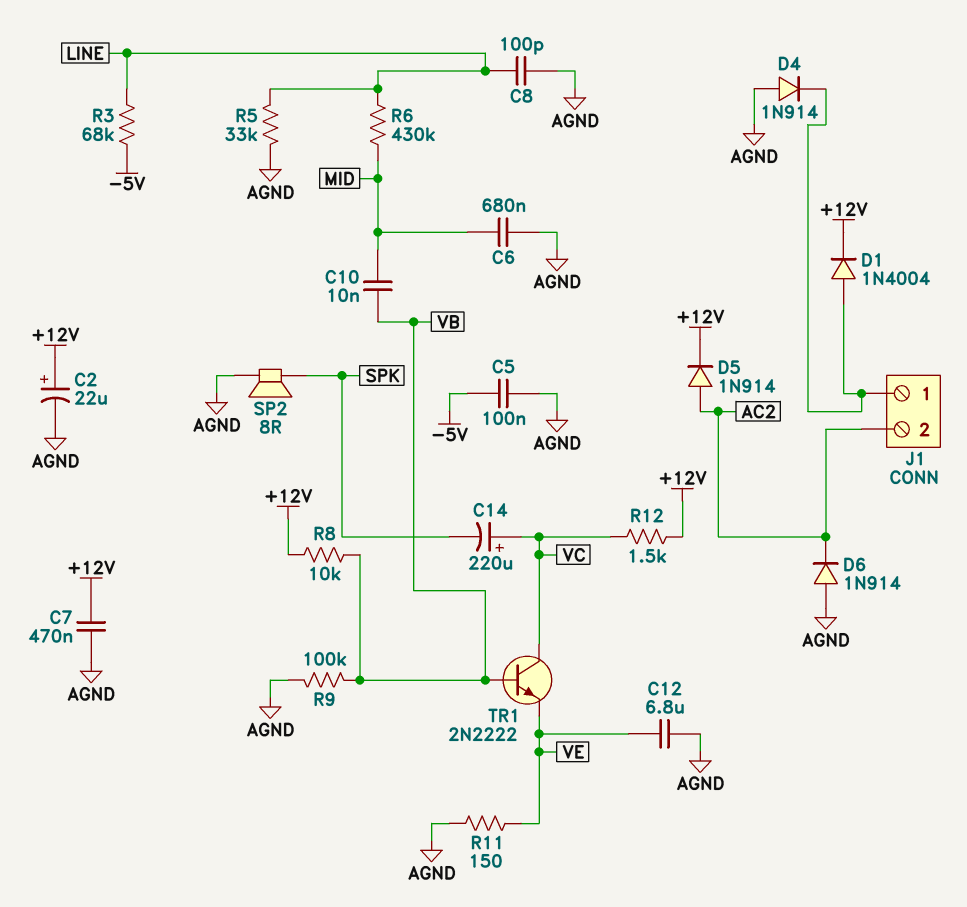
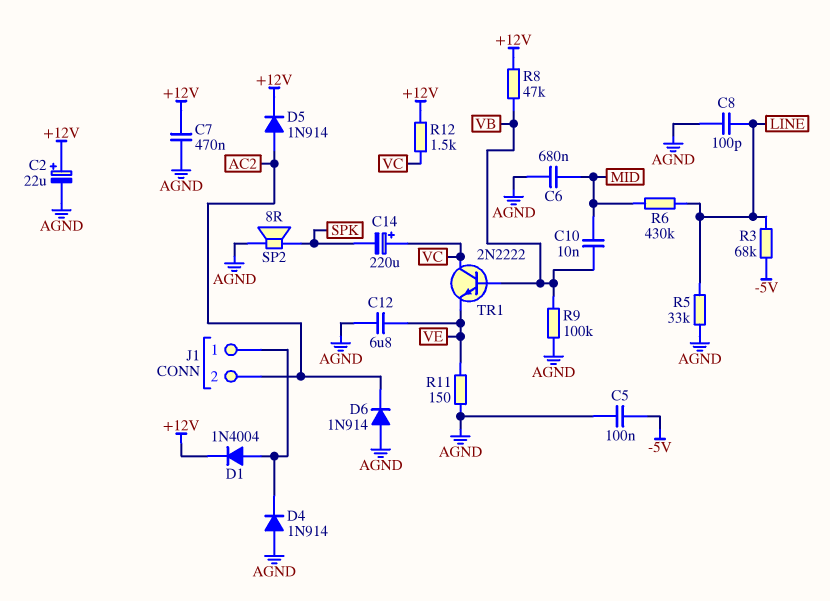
R8: 10k (+12V, VB) -> 47k (+12V, VB)

